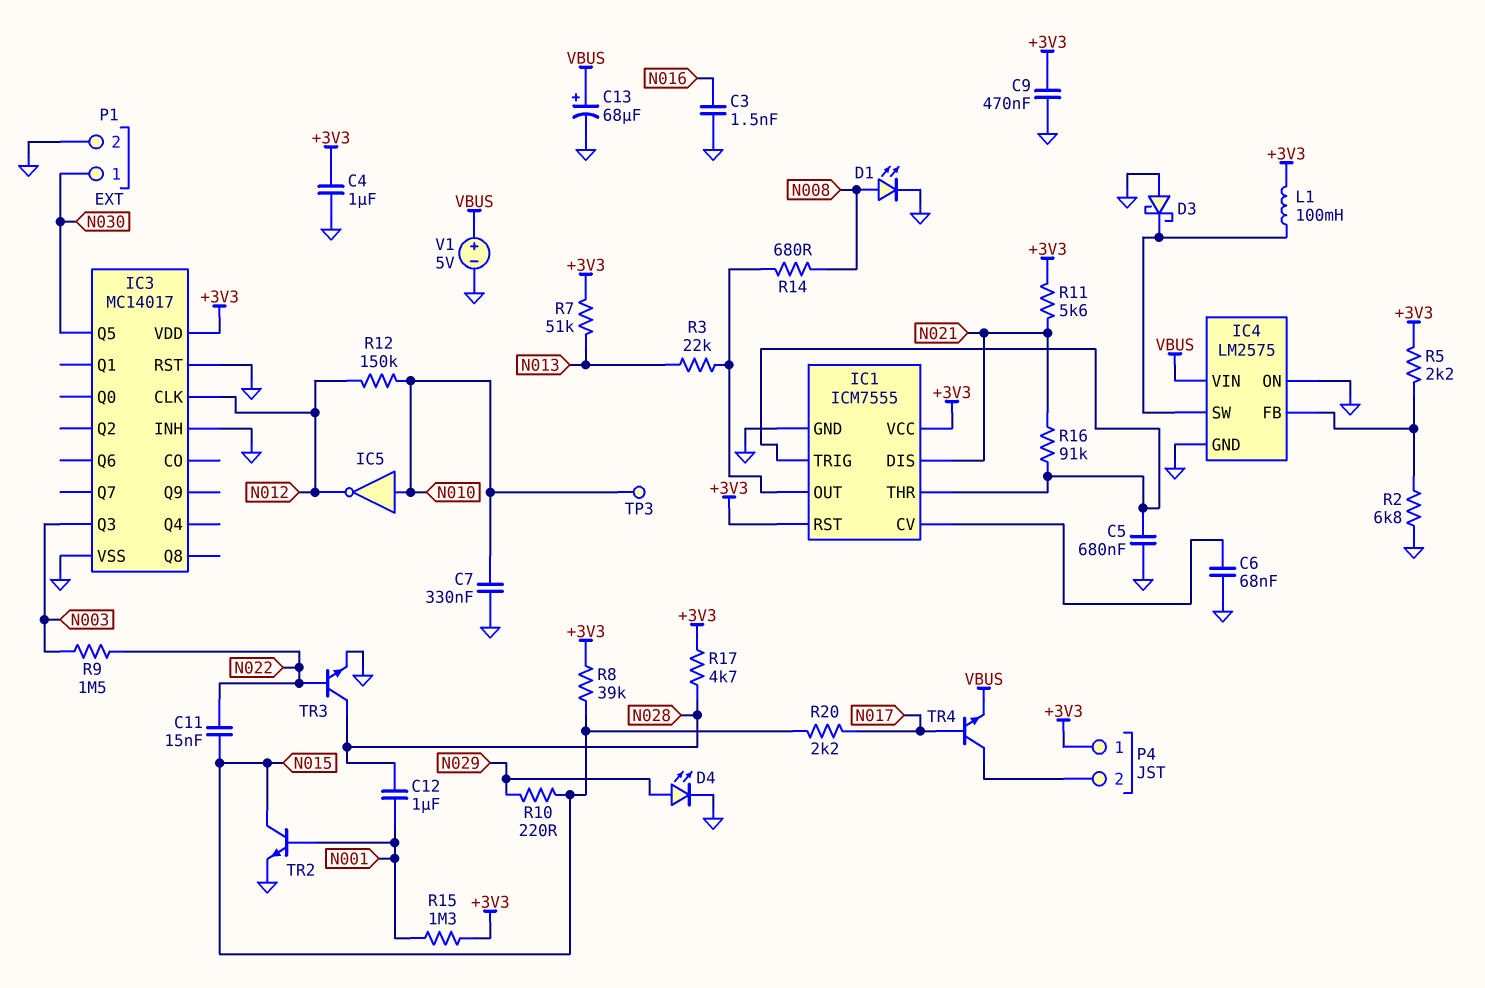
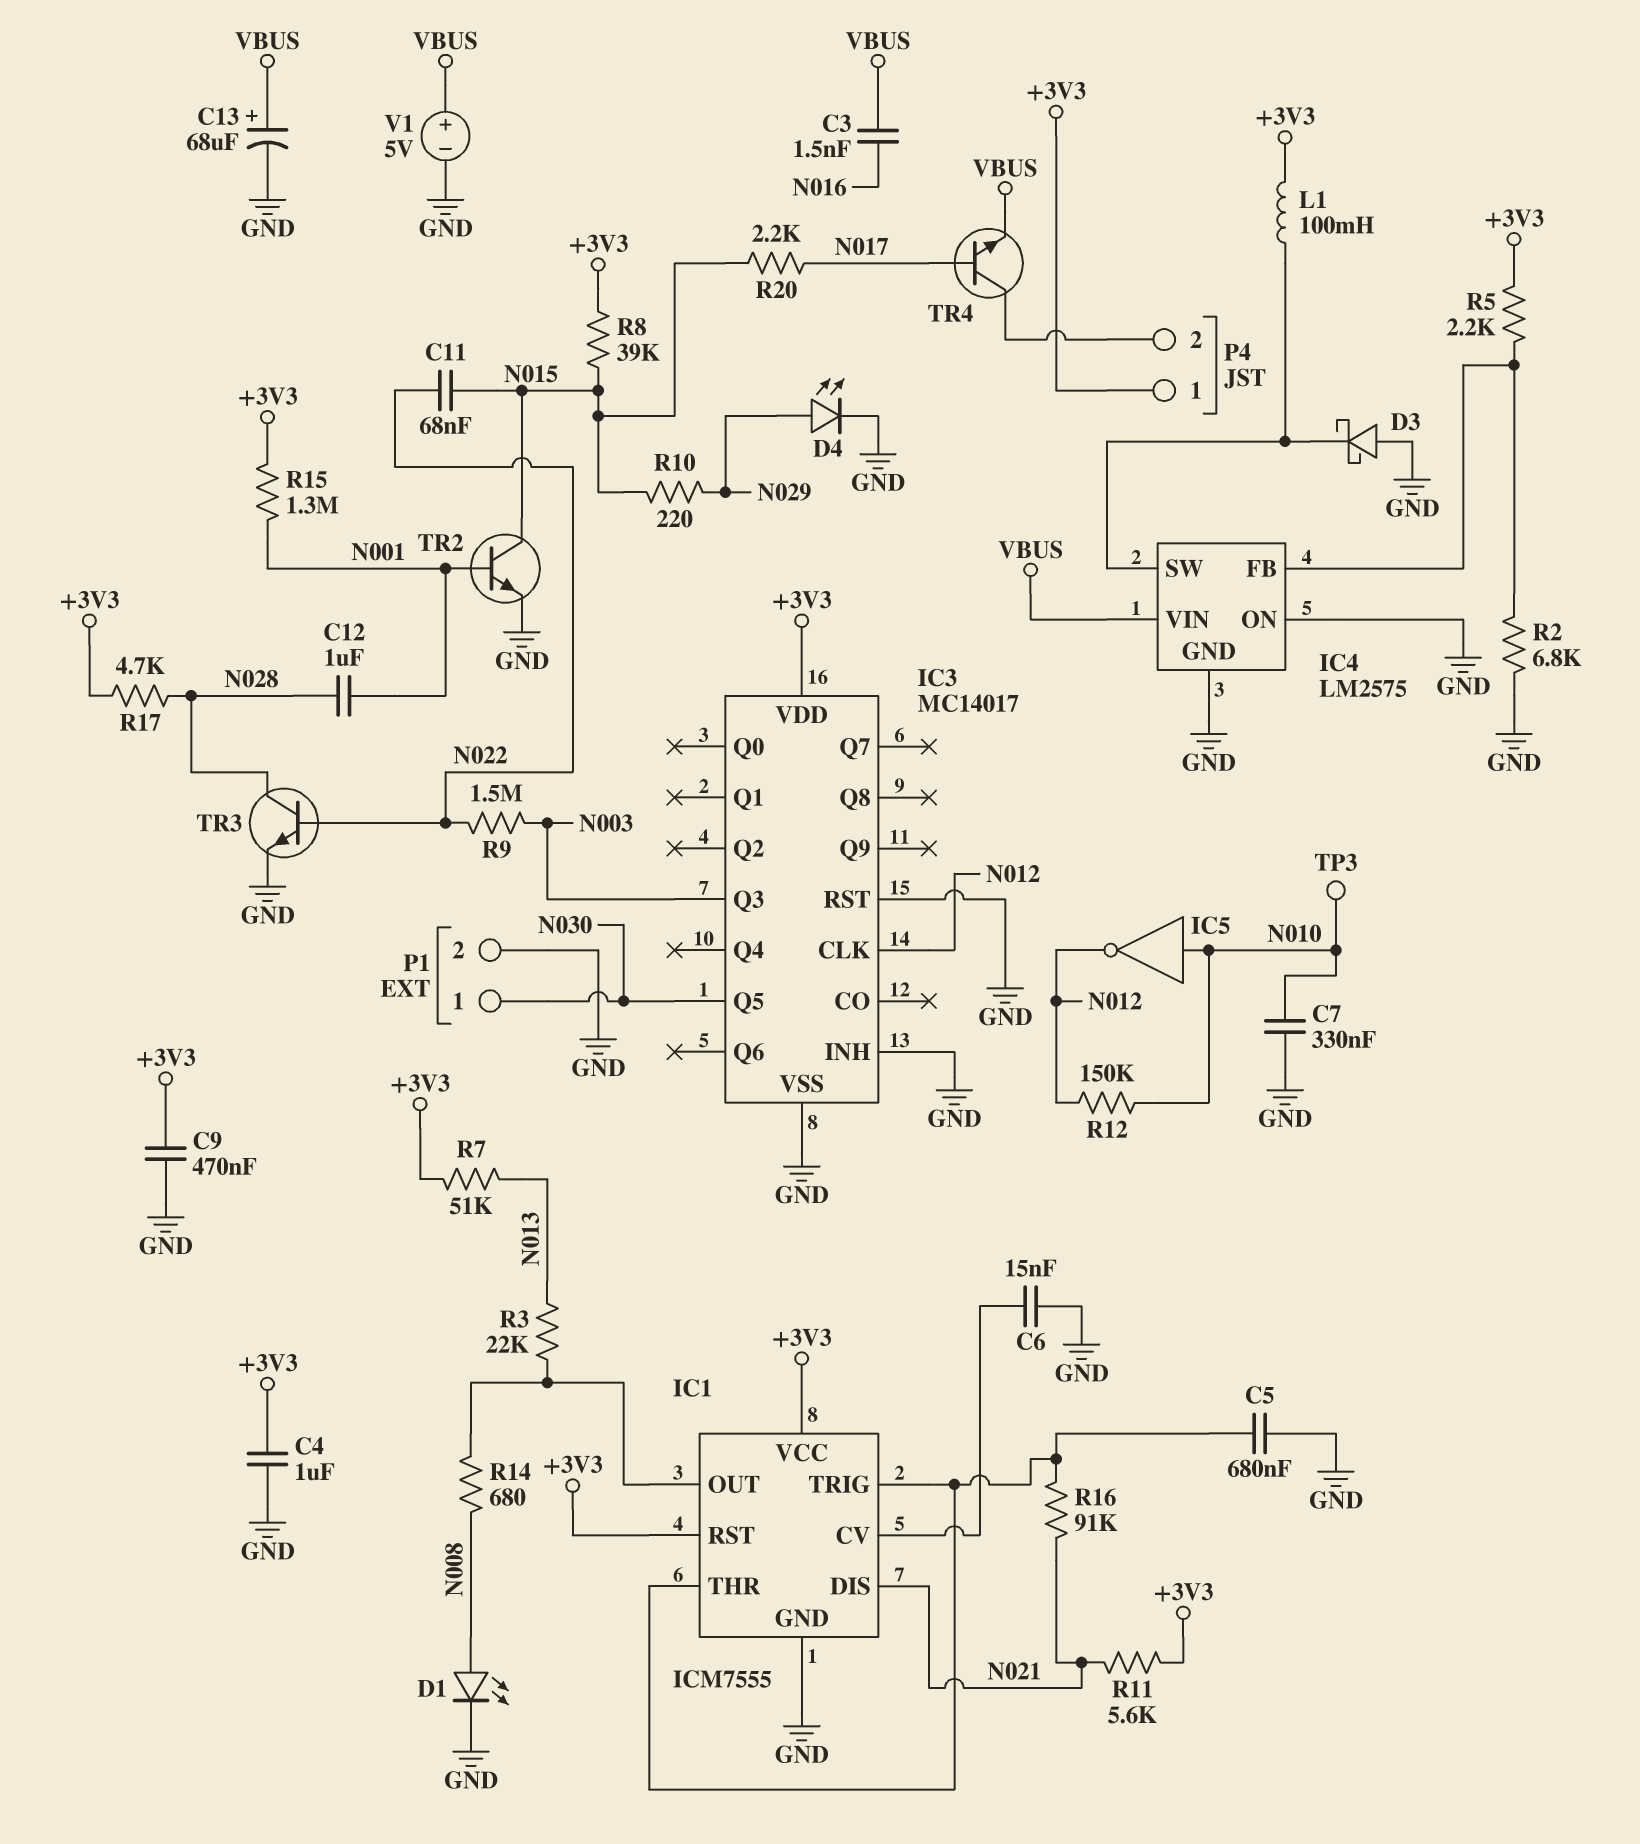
C3: 1.5nF (GND, N016) -> 1.5nF (N016, VBUS)
C6: 68nF (GND, IC1/CV) -> 15nF (GND, IC1/CV)
C11: 15nF (N015, N022) -> 68nF (N015, N022)

